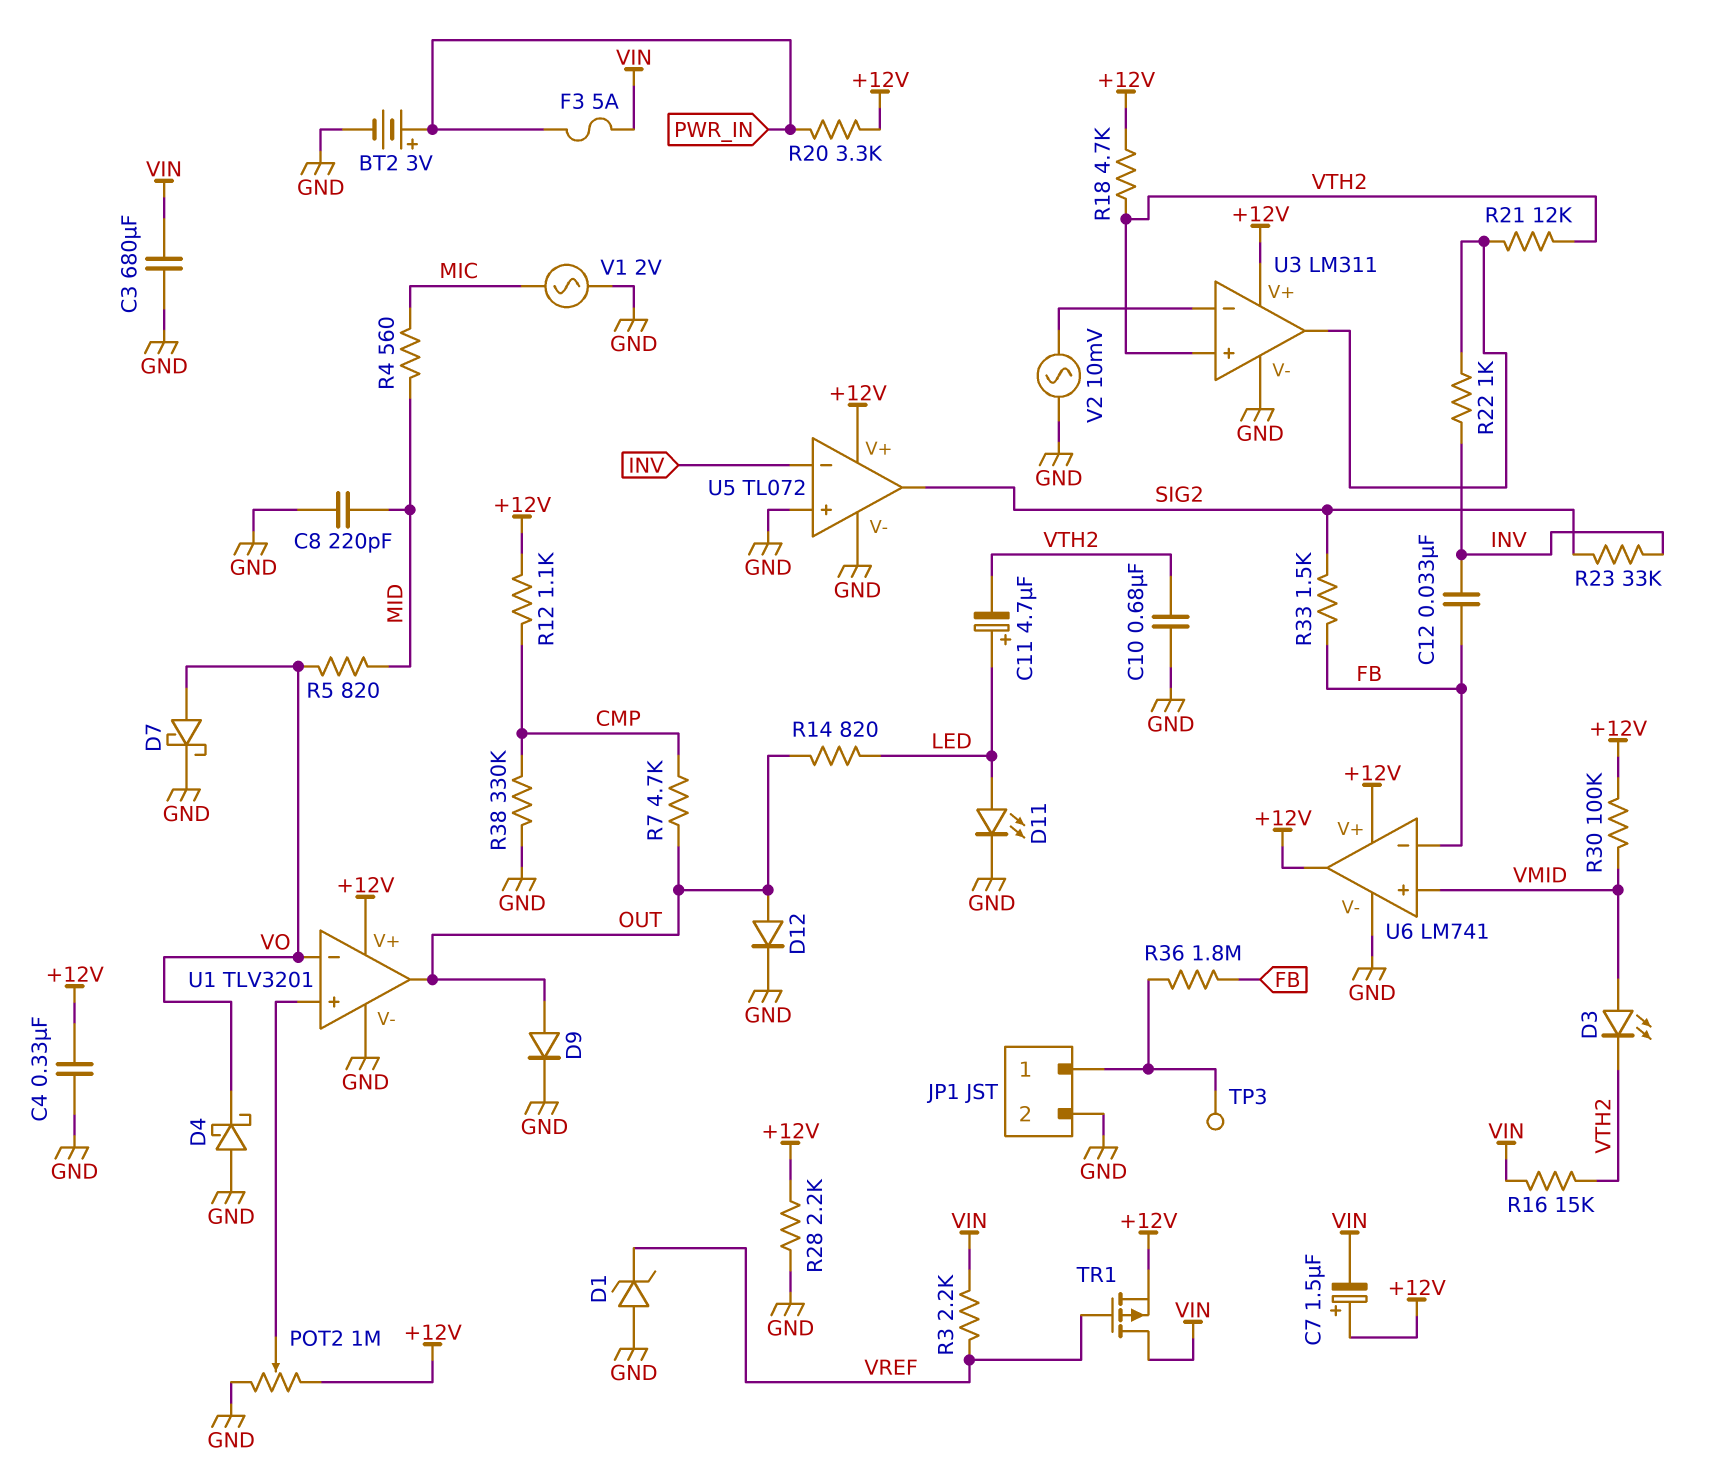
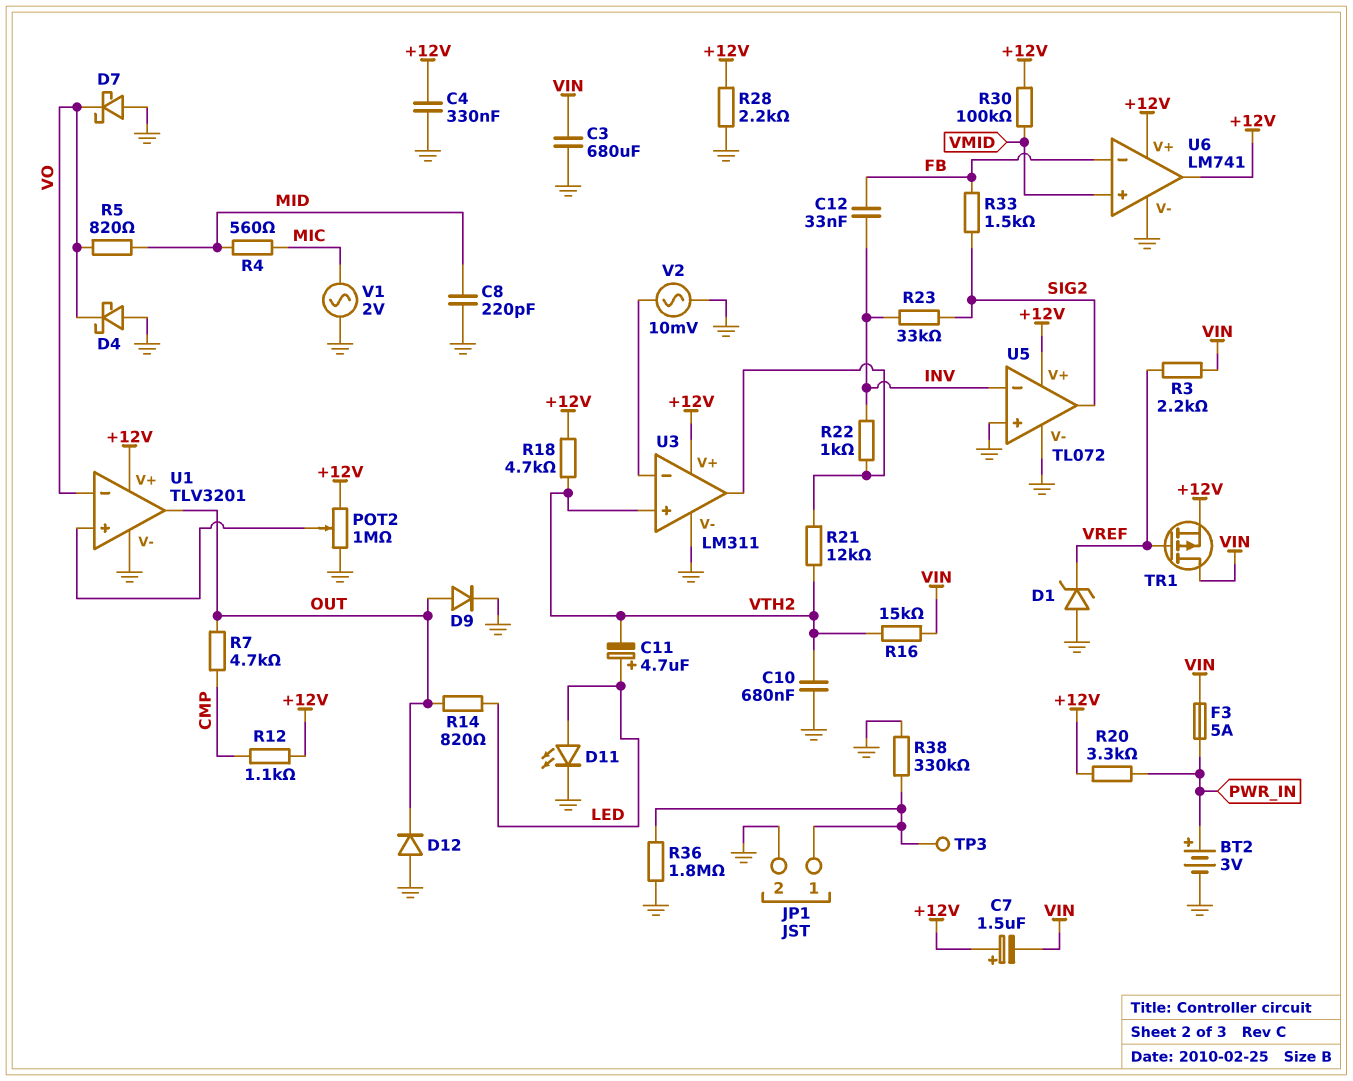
D3: LED (A VMID, K VTH2) -> none
D7: schottky (A VO, K GND) -> schottky (A GND, K VO)
D12: diode (A OUT, K GND) -> diode (A GND, K OUT)
R36: 1.8M (FB, JP1/1) -> 1.8M (GND, JP1/1)
R38: 330k (CMP, GND) -> 330k (GND, JP1/1)

